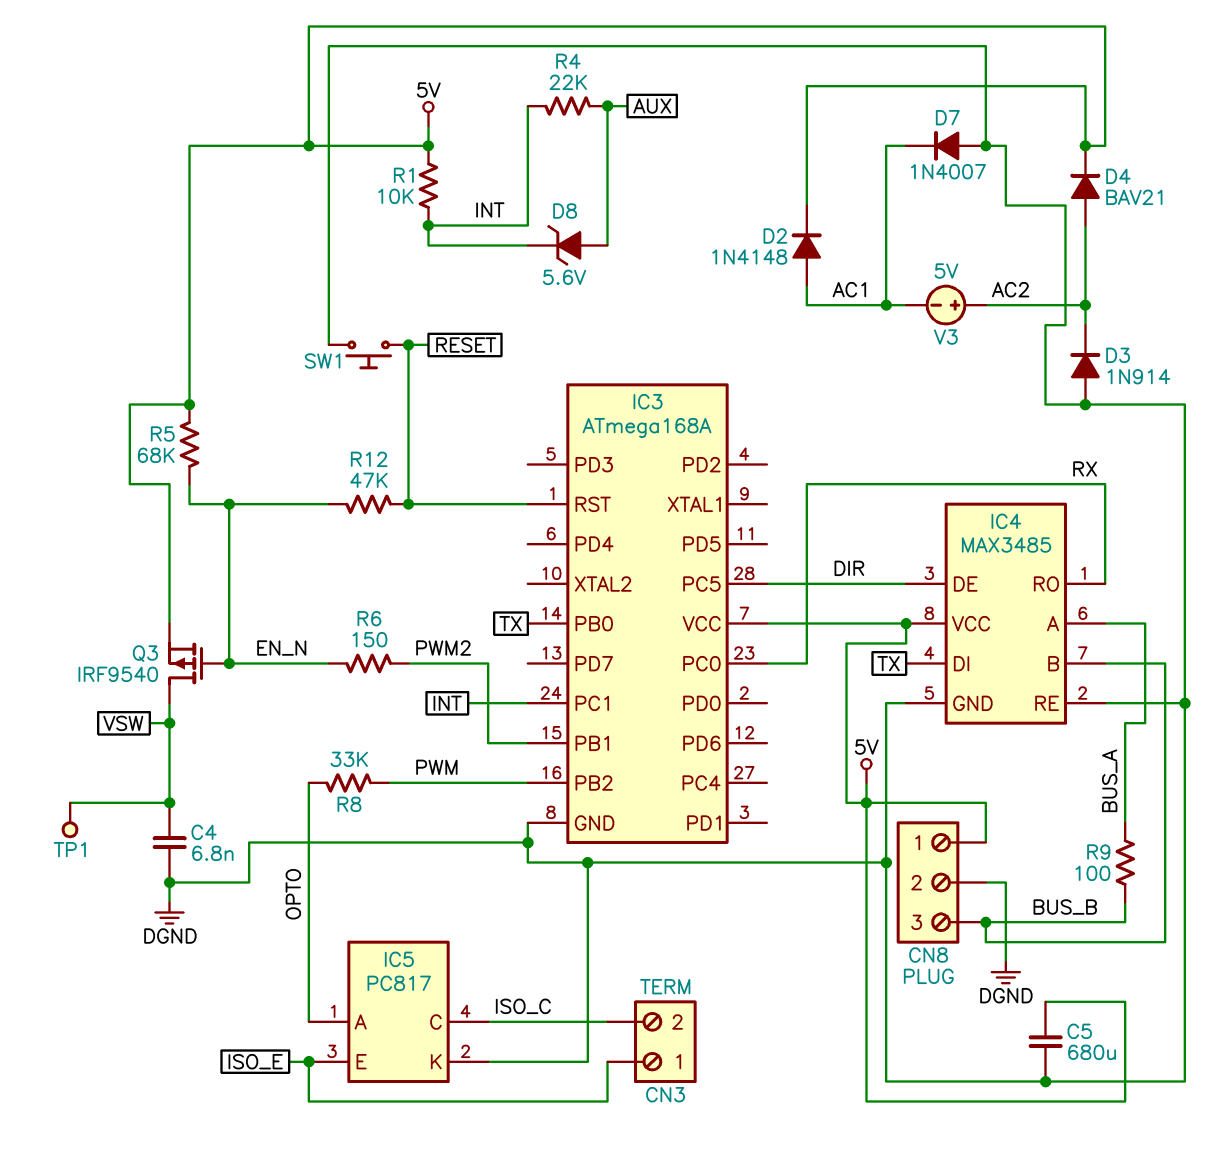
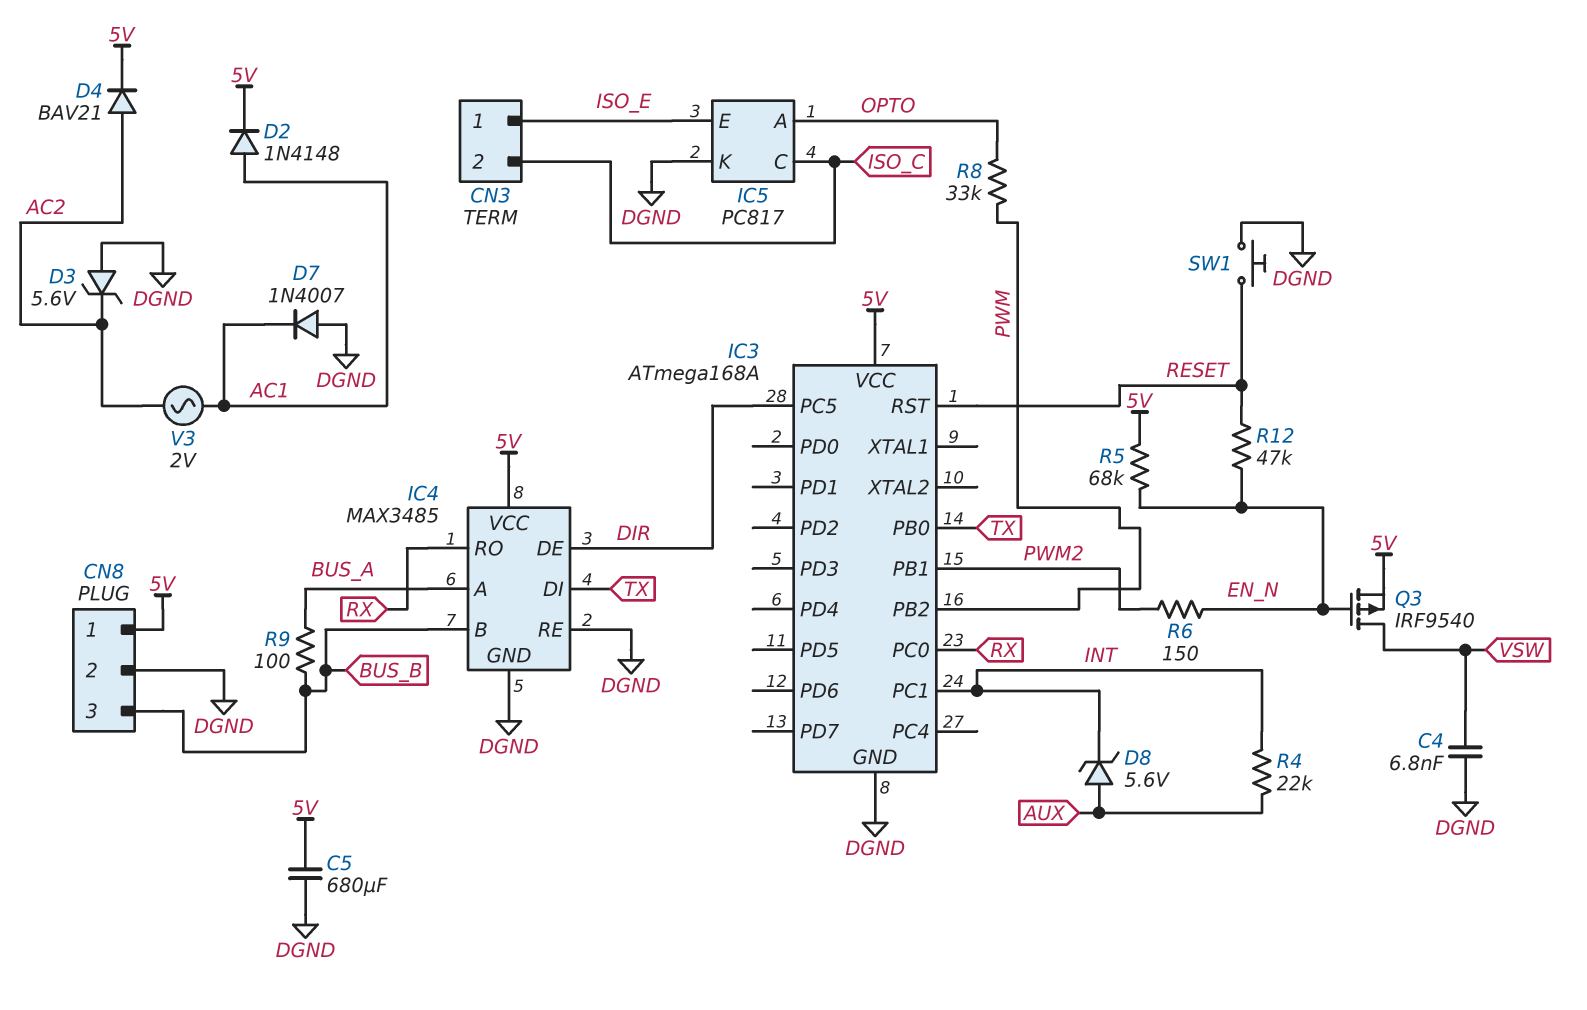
D3: diode 1N914 (A DGND, K AC2) -> zener 5.6V (A DGND, K AC2)
R1: 10k (5V, INT) -> none
TP1: test point (VSW) -> none
V3: 5V (plus AC2, minus AC1) -> AC 2V (AC1, AC2)

